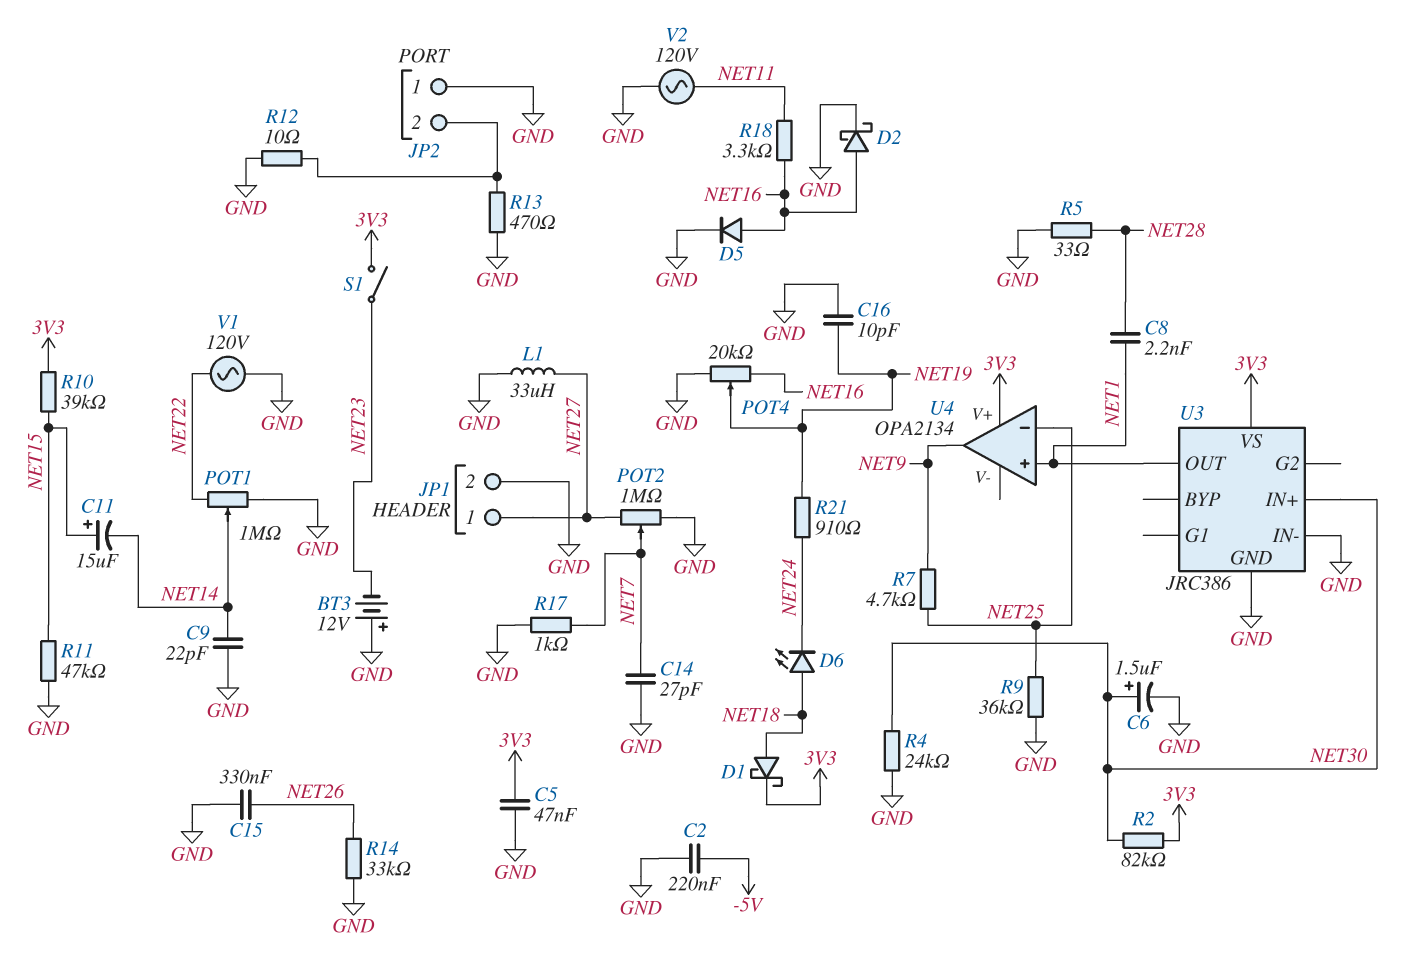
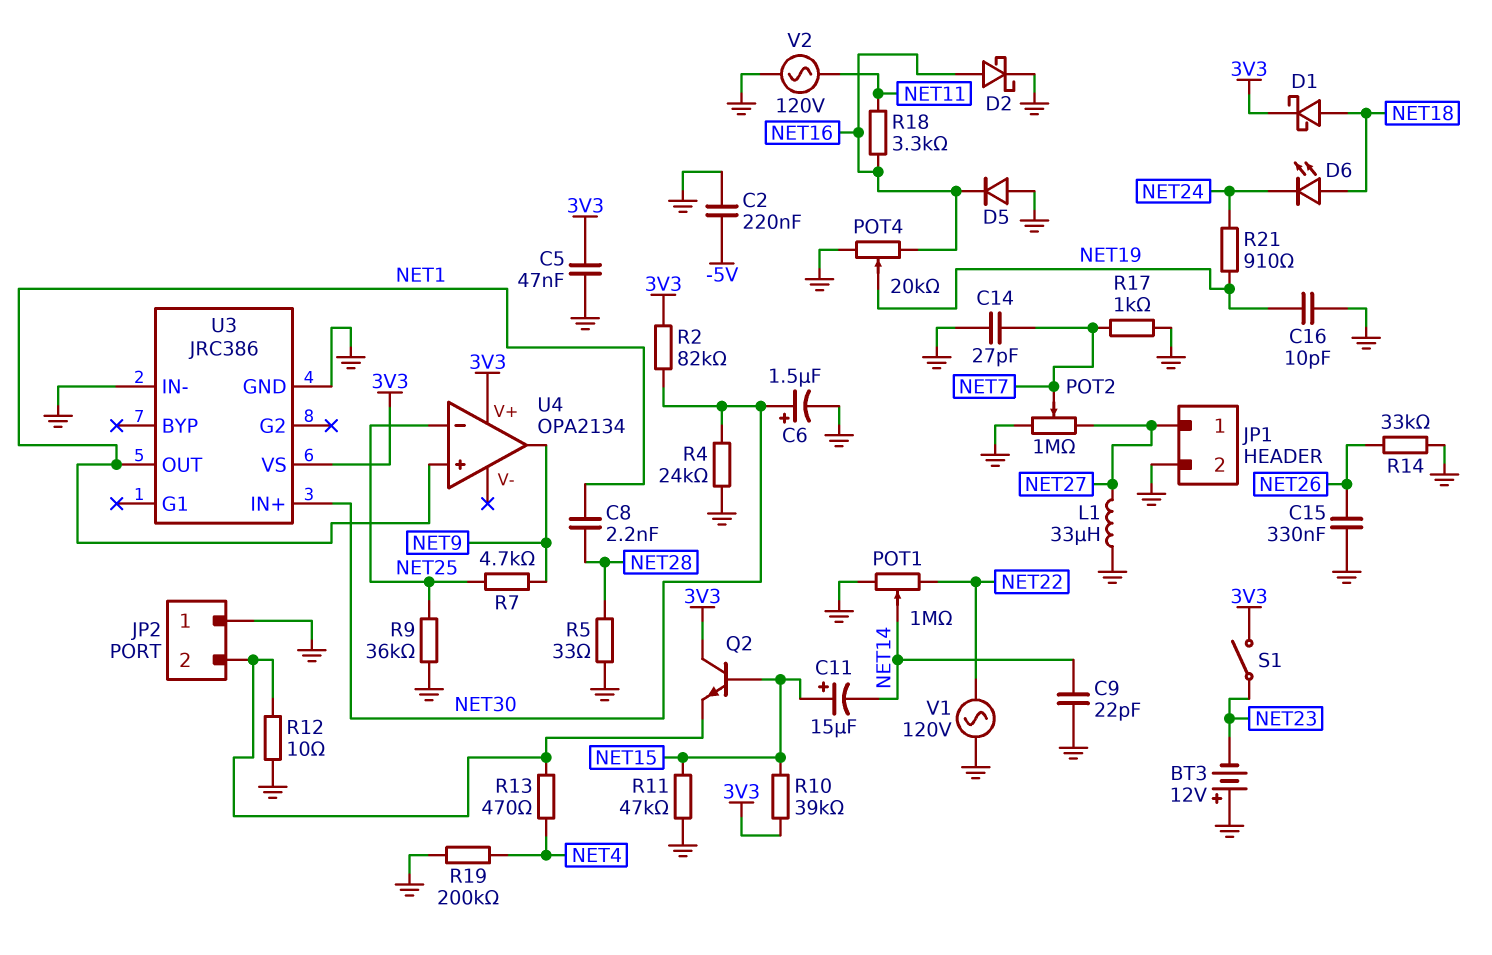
D5: diode (A NET16, K GND) -> diode (A GND, K NET16)
Q2: none -> NPN (B NET15, C 3V3, E JP2/2)
R13: 470 (GND, JP2/2) -> 470 (JP2/2, NET4)
R19: none -> 200k (GND, NET4)

